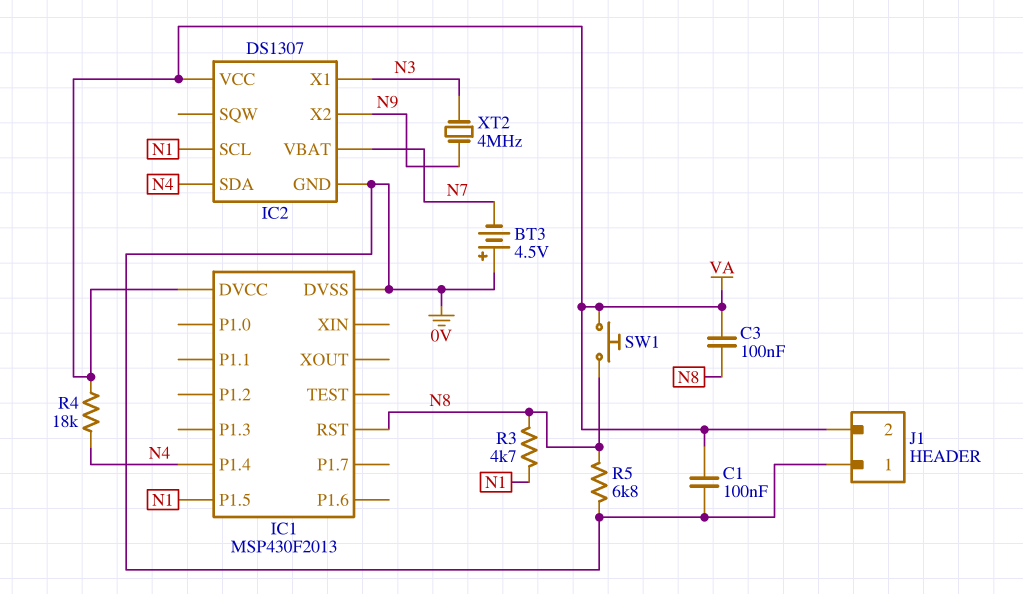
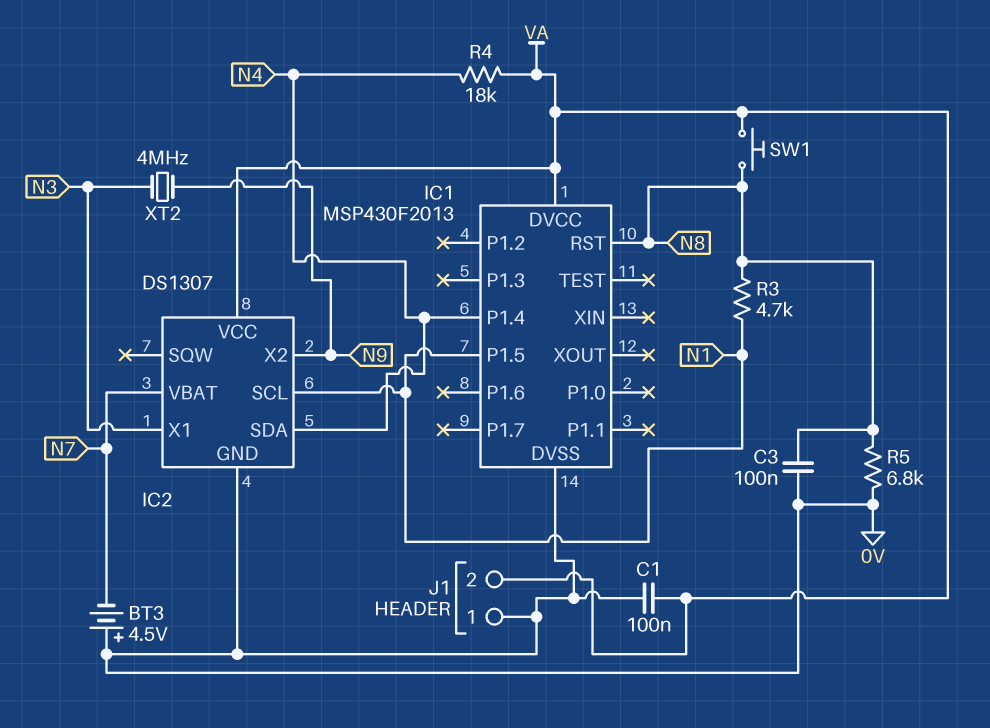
C3: 100nF (N8, VA) -> 100nF (0V, N8)

